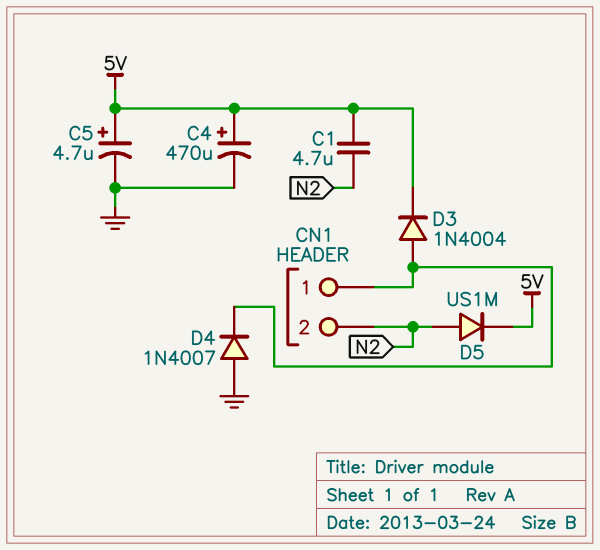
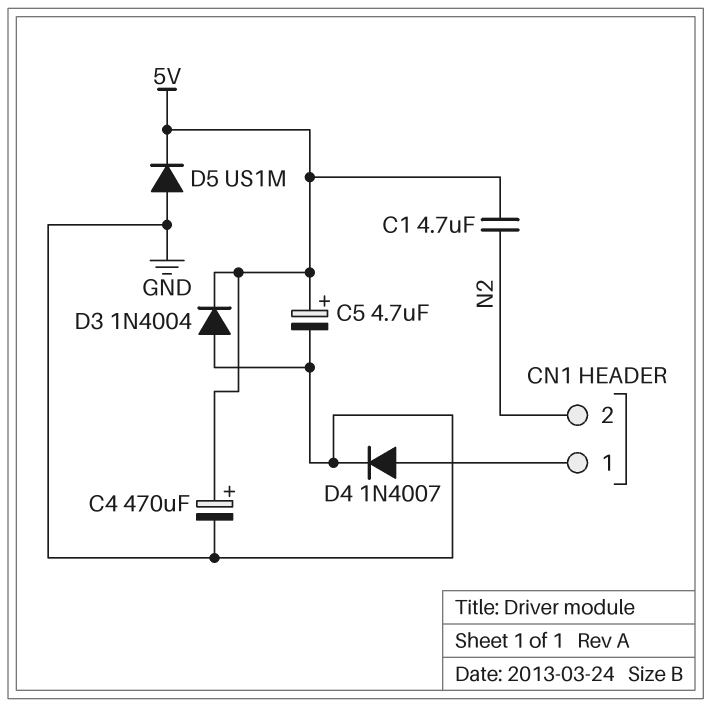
D3: diode 1N4004 (A CN1/1, K 5V) -> diode 1N4004 (A GND, K 5V)
D4: diode 1N4007 (A GND, K CN1/1) -> diode 1N4007 (A CN1/1, K GND)
D5: diode US1M (A N2, K 5V) -> diode US1M (A GND, K 5V)

